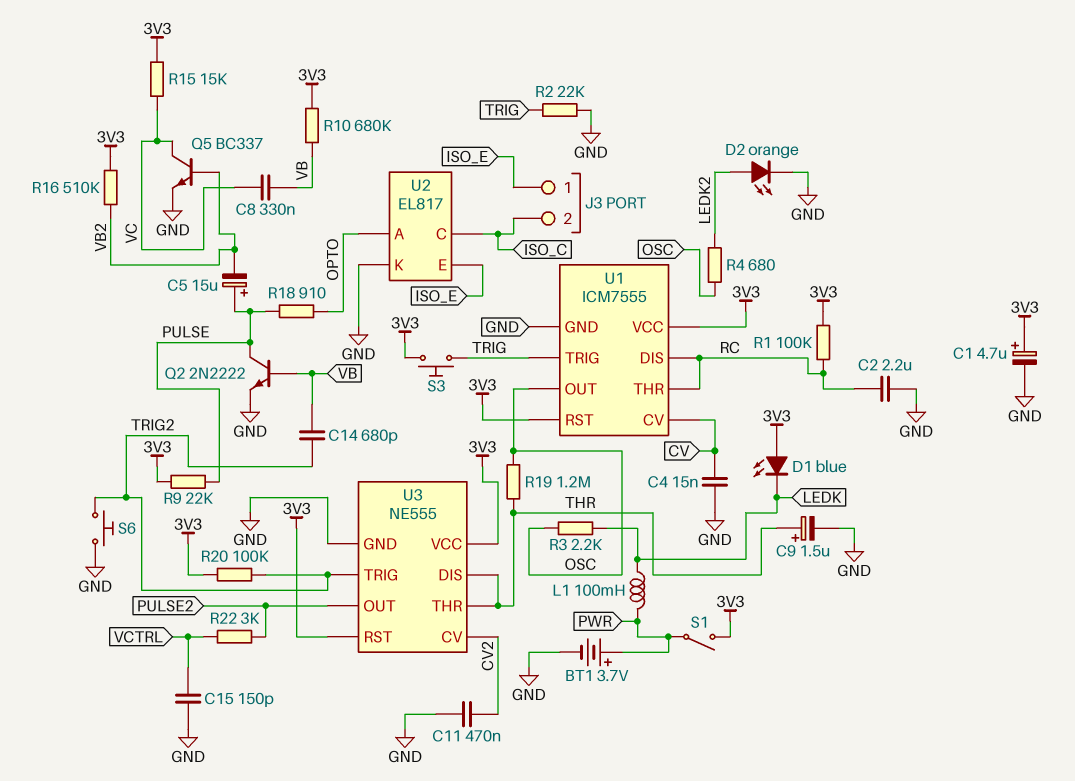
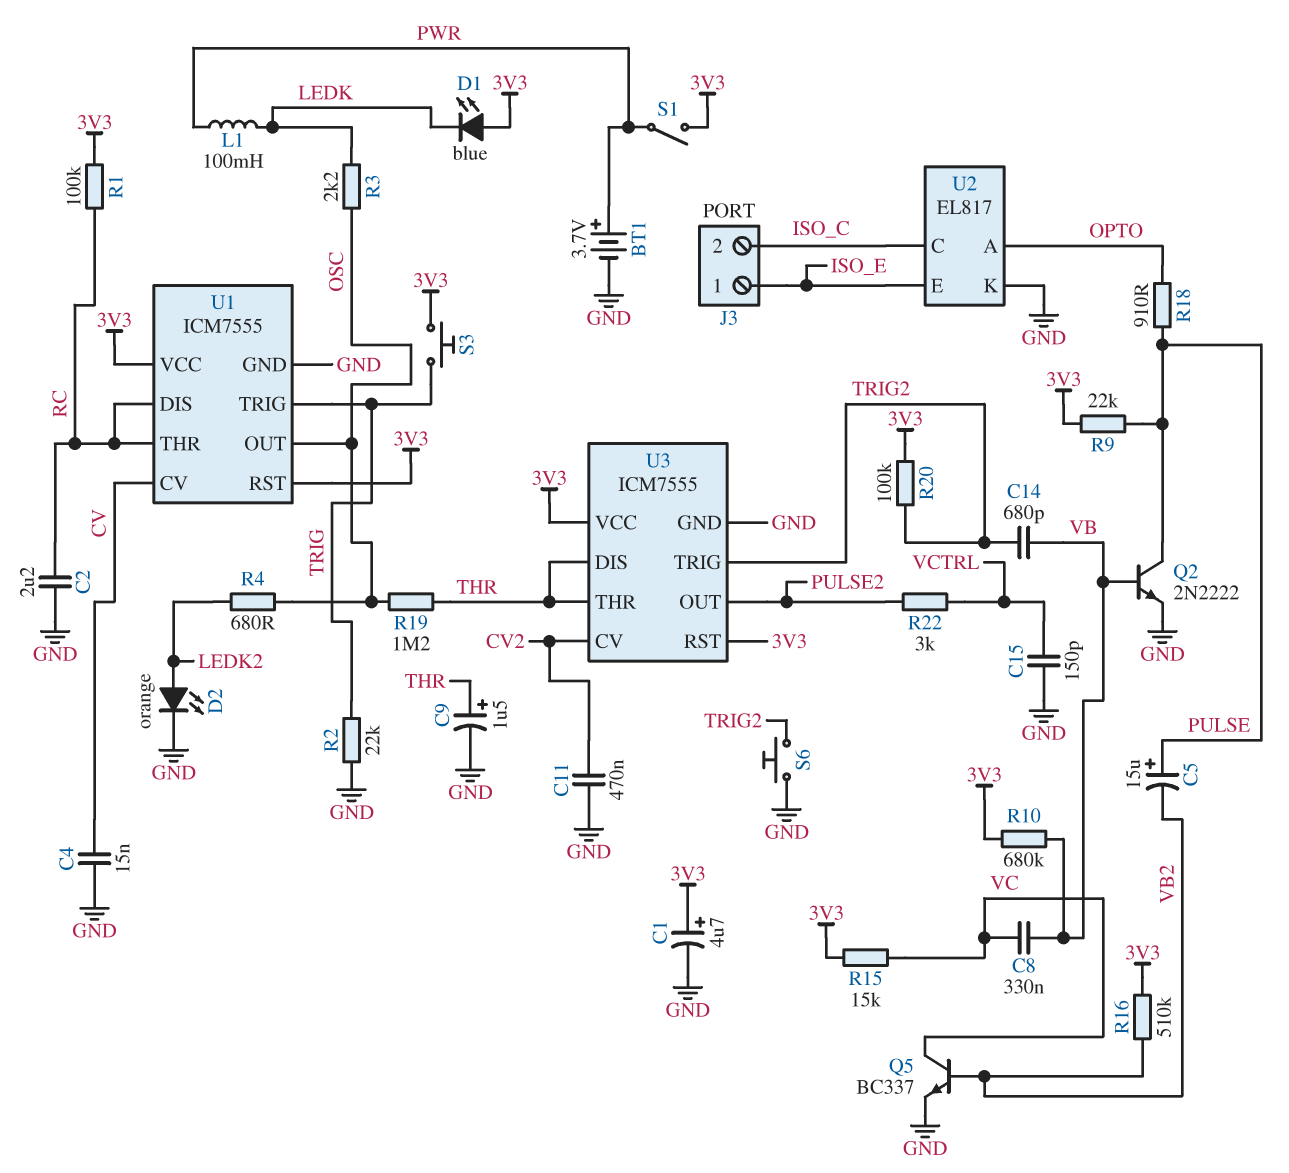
U3: NE555 -> ICM7555

